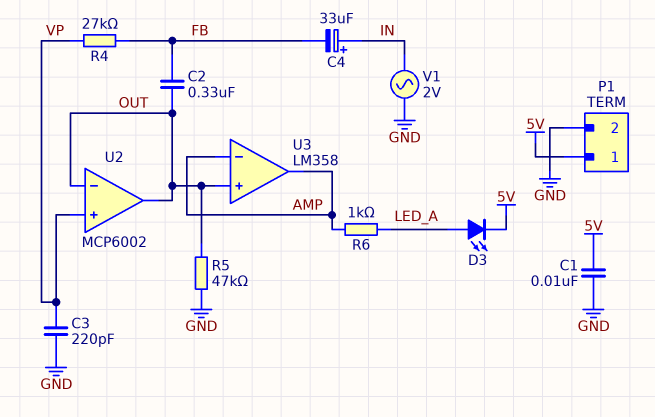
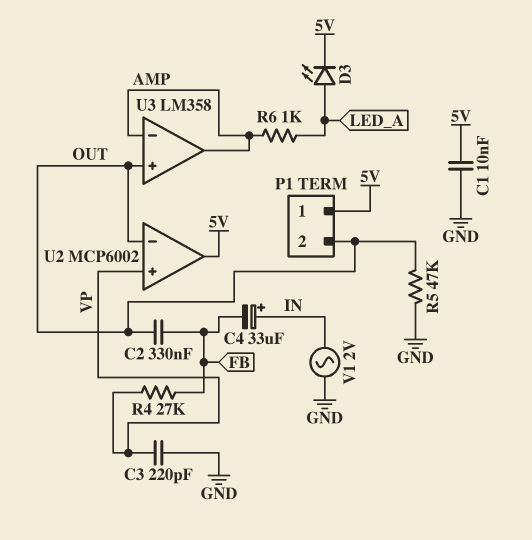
P1 pin 2: GND -> OUT
U2 pin out: OUT -> 5V

